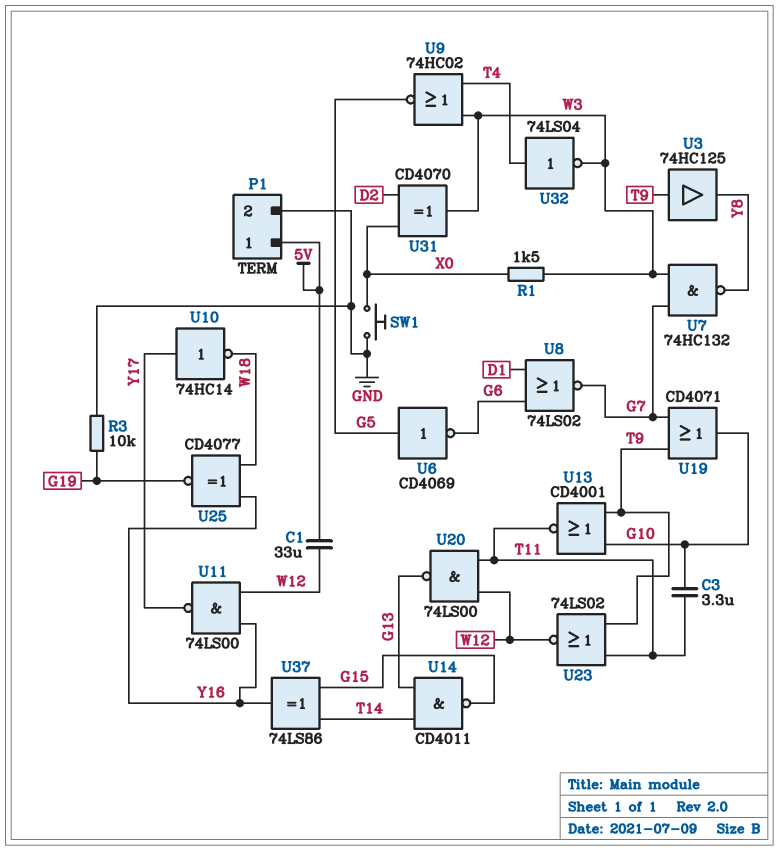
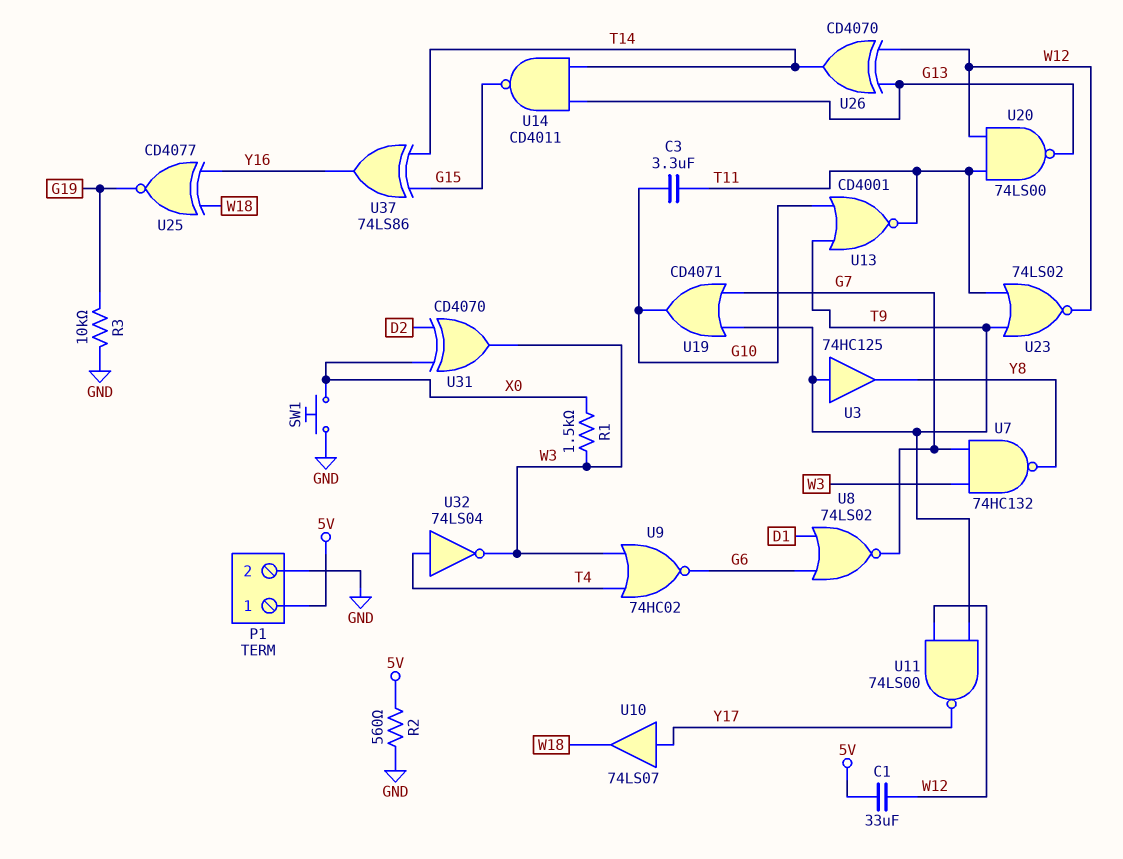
R2: none -> 560 (5V, GND)
U6: NOT CD4069 (in G5, out G6) -> none
U9: NOR 74HC02 (in T4, in W3, out G5) -> NOR 74HC02 (in T4, in W3, out G6)
U10: NOT 74HC14 (in Y17, out W18) -> buffer 74LS07 (in Y17, out W18)
U11: NAND 74LS00 (in W12, in Y16, out Y17) -> NAND 74LS00 (in T9, in W12, out Y17)
U26: none -> XOR CD4070 (in G13, in W12, out T14)

